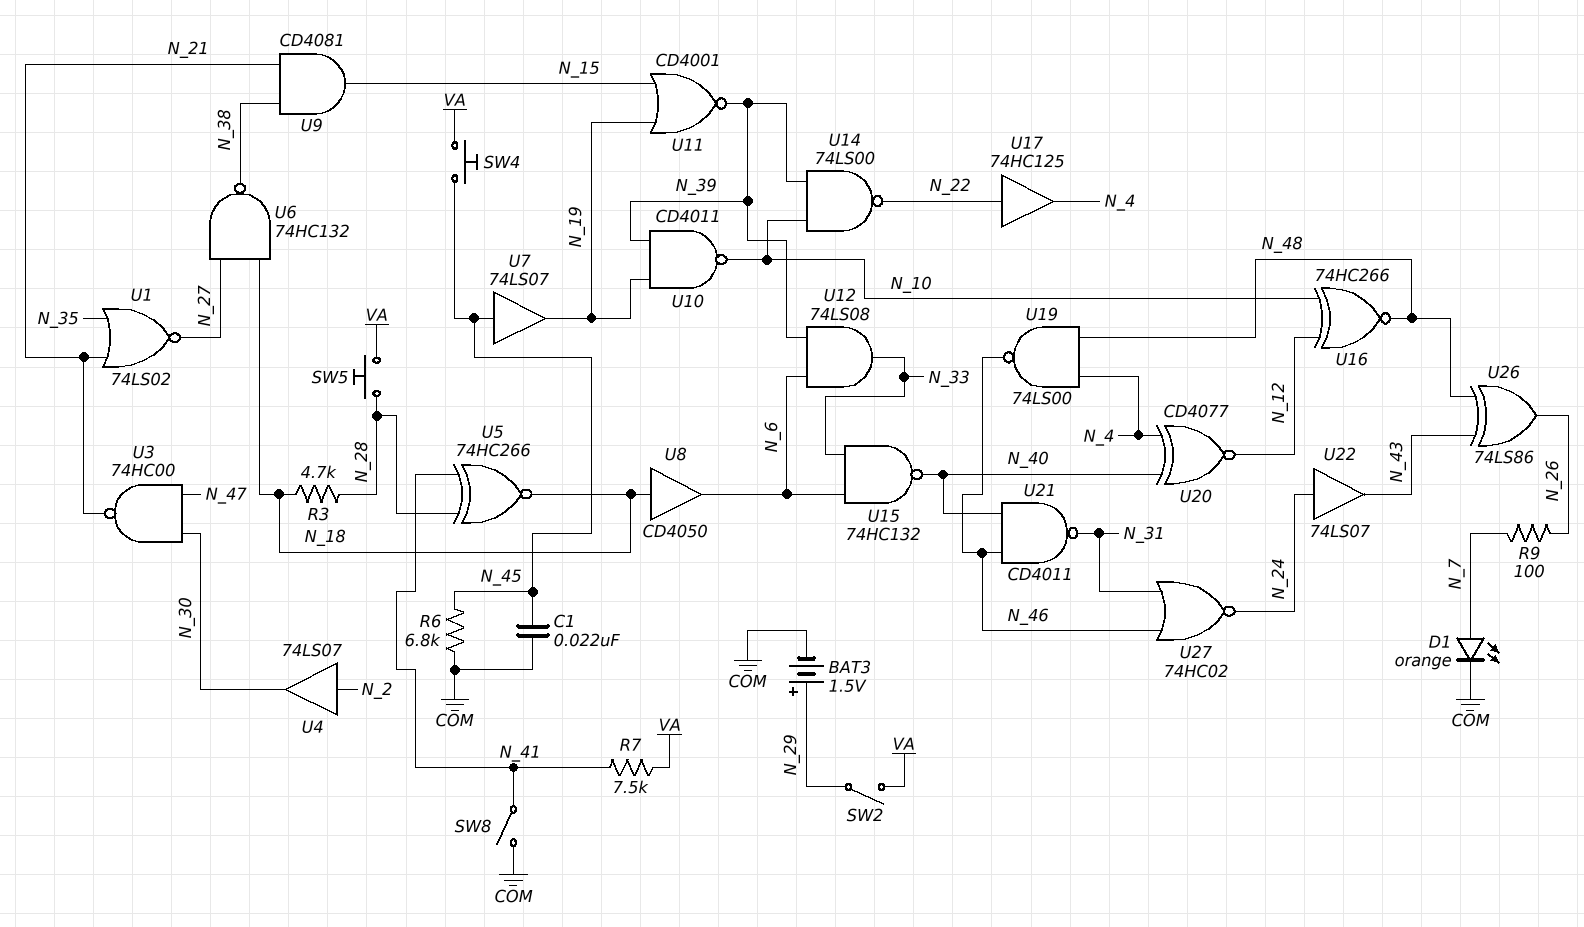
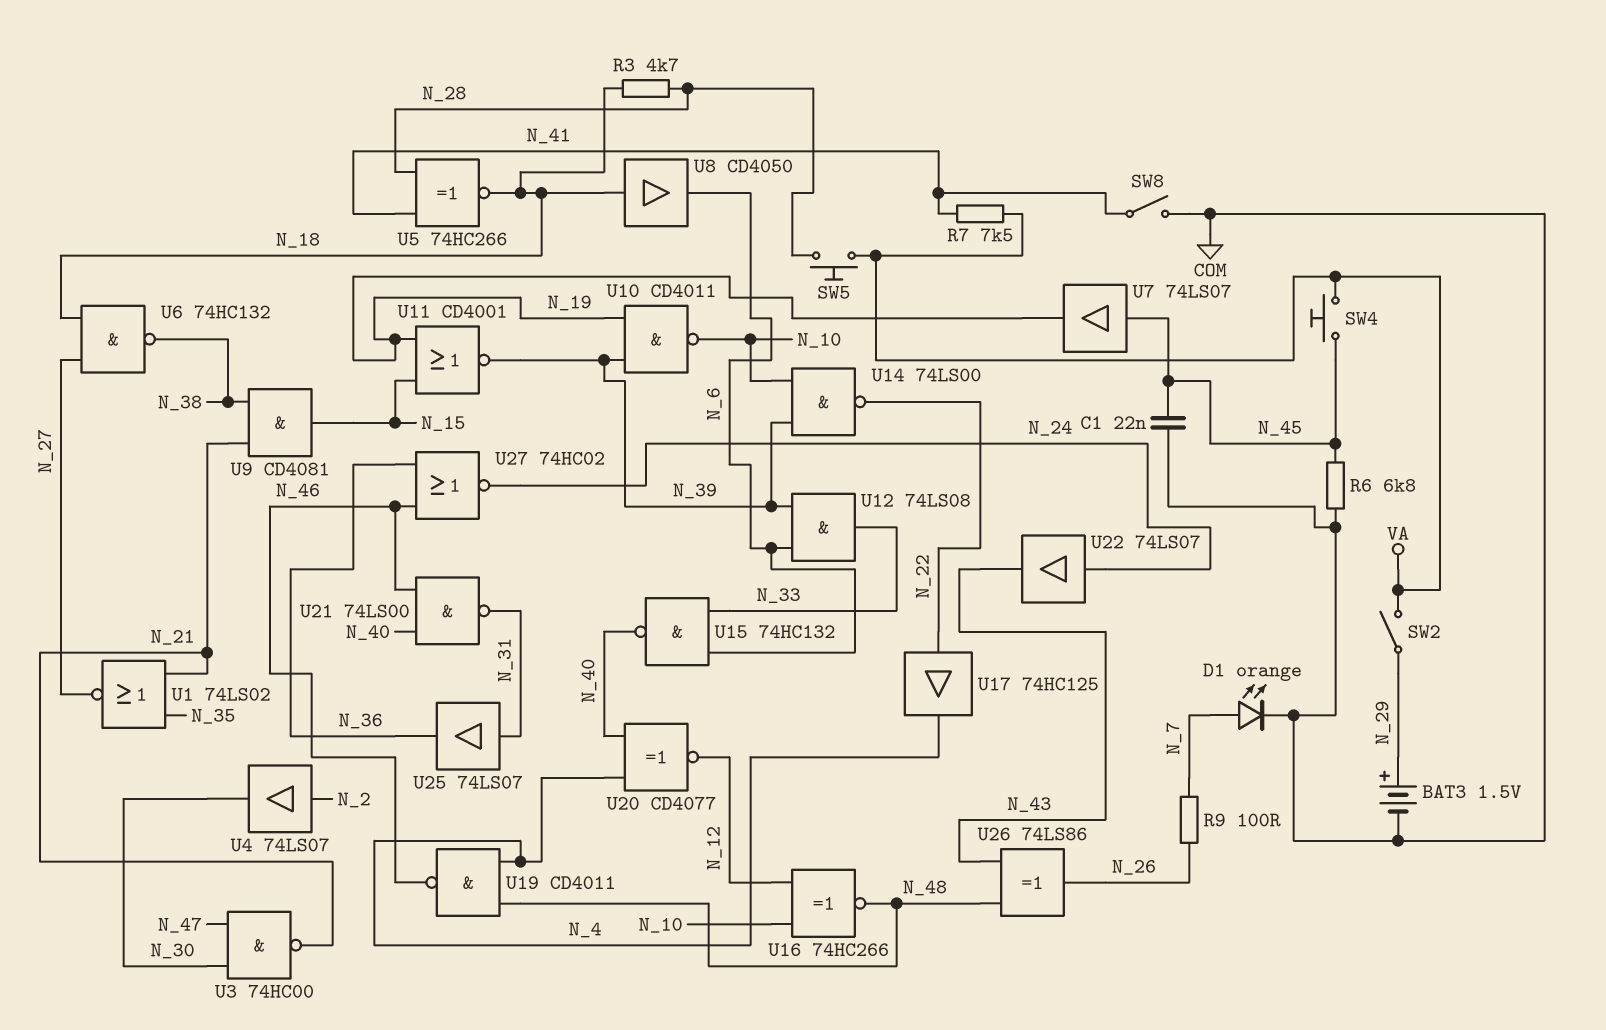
U19: NAND 74LS00 (in N_4, in N_48, out N_46) -> NAND CD4011 (in N_4, in N_48, out N_46)
U21: NAND CD4011 (in N_40, in N_46, out N_31) -> NAND 74LS00 (in N_40, in N_46, out N_31)
U25: none -> buffer 74LS07 (in N_31, out N_36)
U27: NOR 74HC02 (in N_31, in N_46, out N_24) -> NOR 74HC02 (in N_36, in N_46, out N_24)

